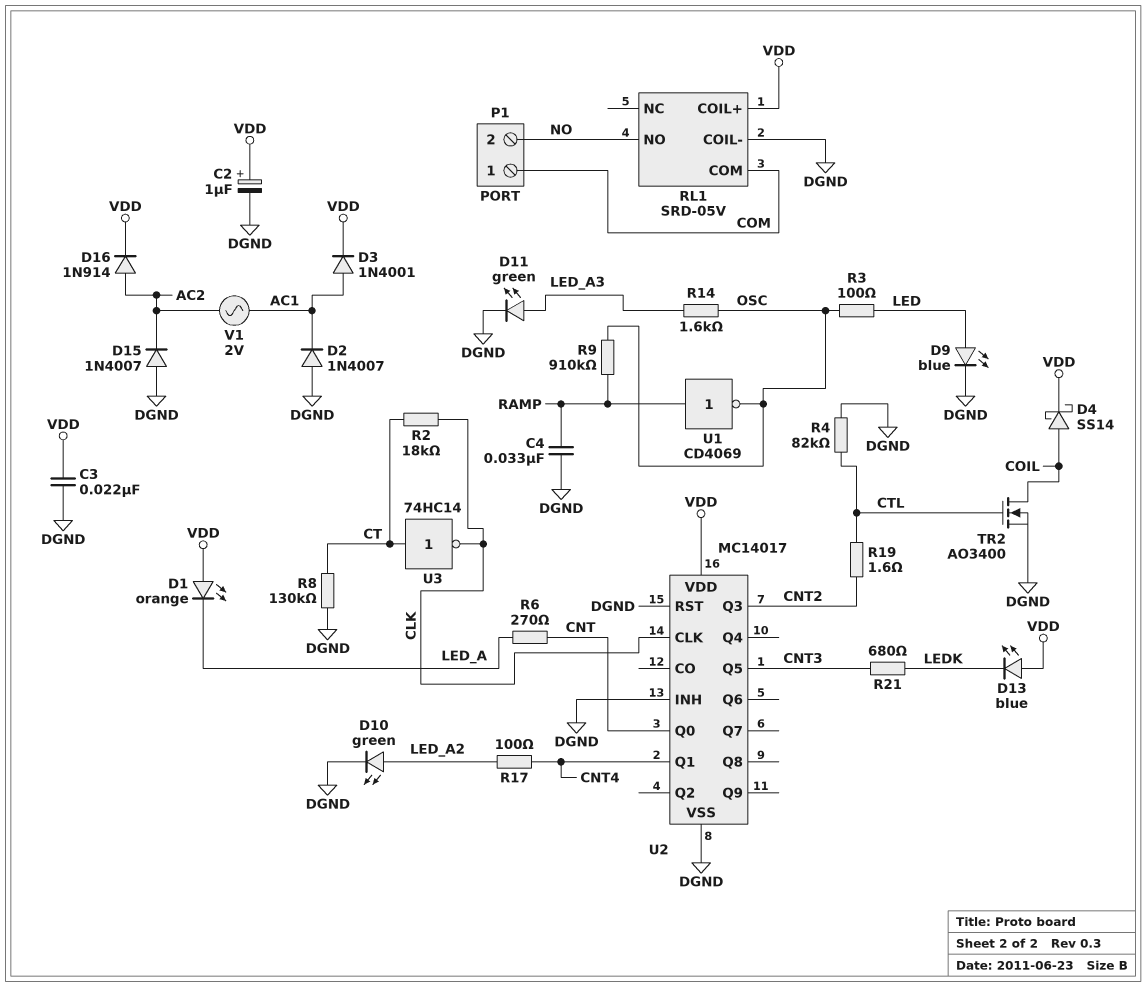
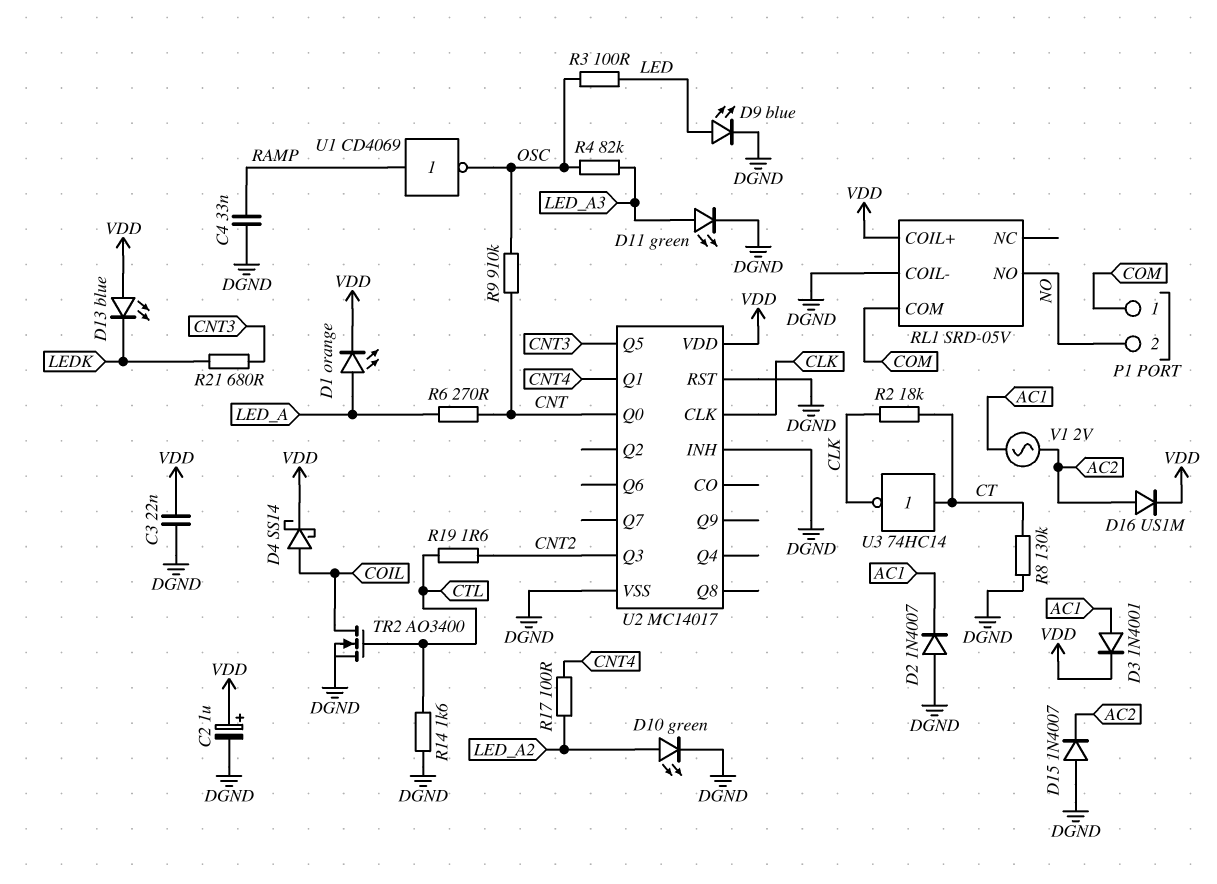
D1: LED orange (A VDD, K LED_A) -> LED orange (A LED_A, K VDD)
D16: diode 1N914 (A AC2, K VDD) -> diode US1M (A AC2, K VDD)
R4: 82k (CTL, DGND) -> 82k (LED_A3, OSC)
R9: 910k (OSC, RAMP) -> 910k (CNT, OSC)
R14: 1.6k (LED_A3, OSC) -> 1.6k (CTL, DGND)

